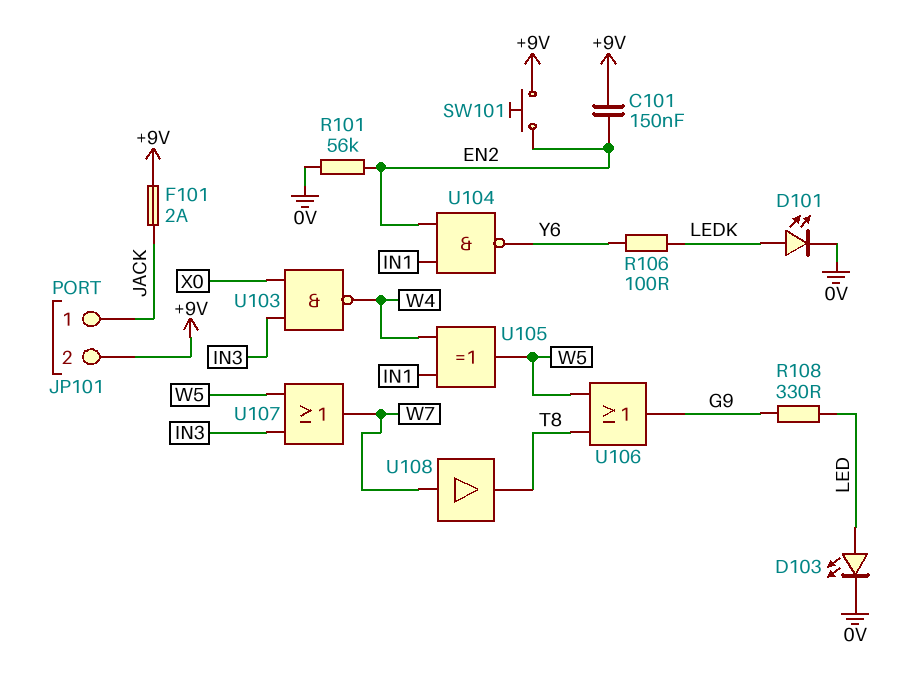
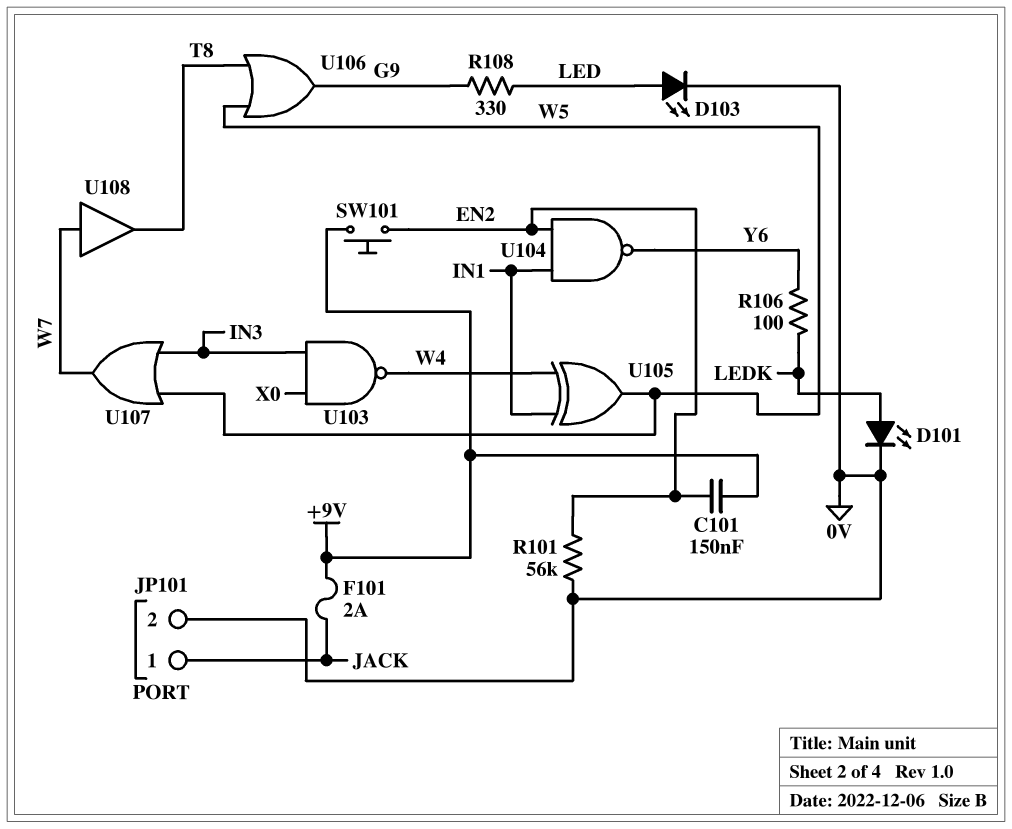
JP101 pin 2: +9V -> 0V

